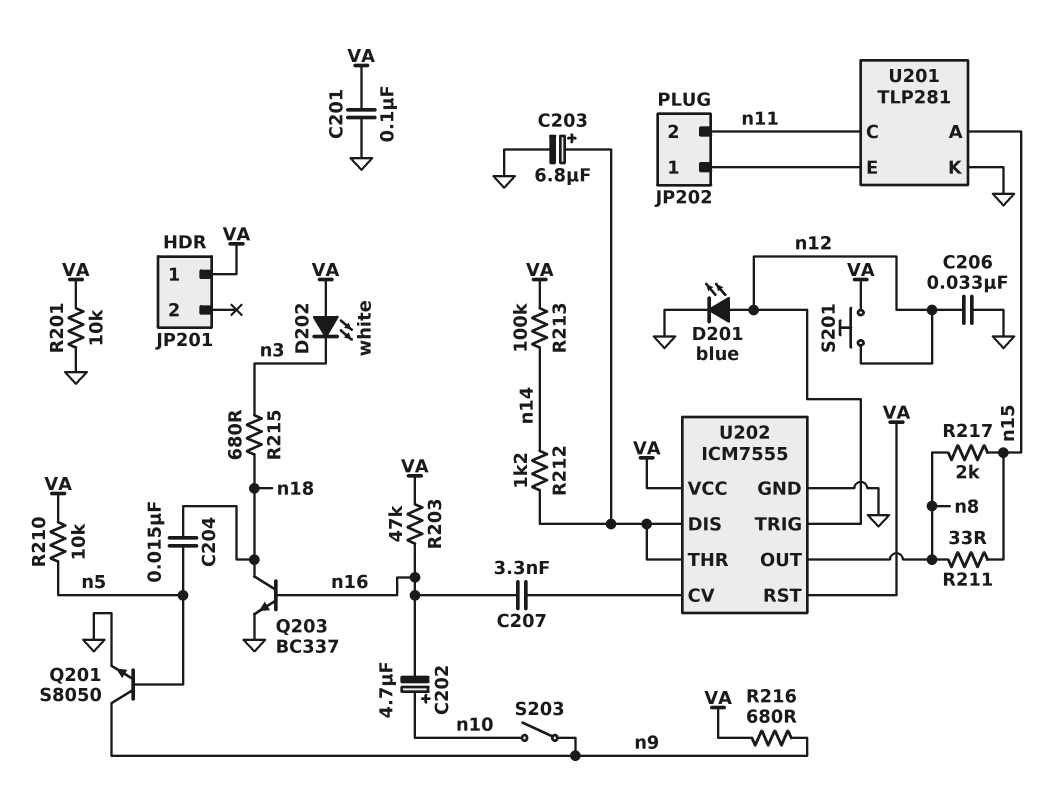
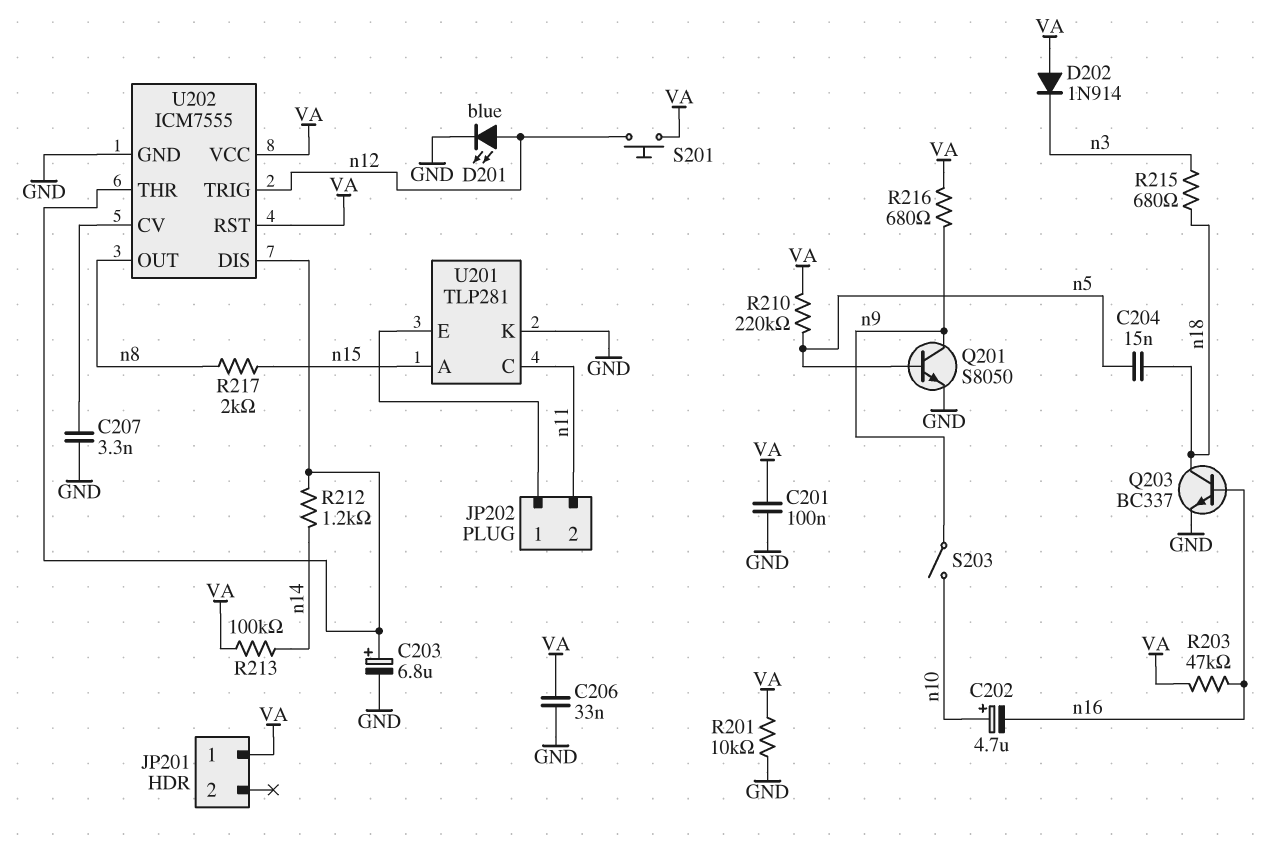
C206: 33nF (GND, n12) -> 33nF (GND, VA)
C207: 3.3nF (U202/CV, n16) -> 3.3nF (GND, U202/CV)
D202: LED white (A VA, K n3) -> diode 1N914 (A VA, K n3)
R210: 10k (VA, n5) -> 220k (VA, n5)
R211: 33 (n8, n15) -> none

